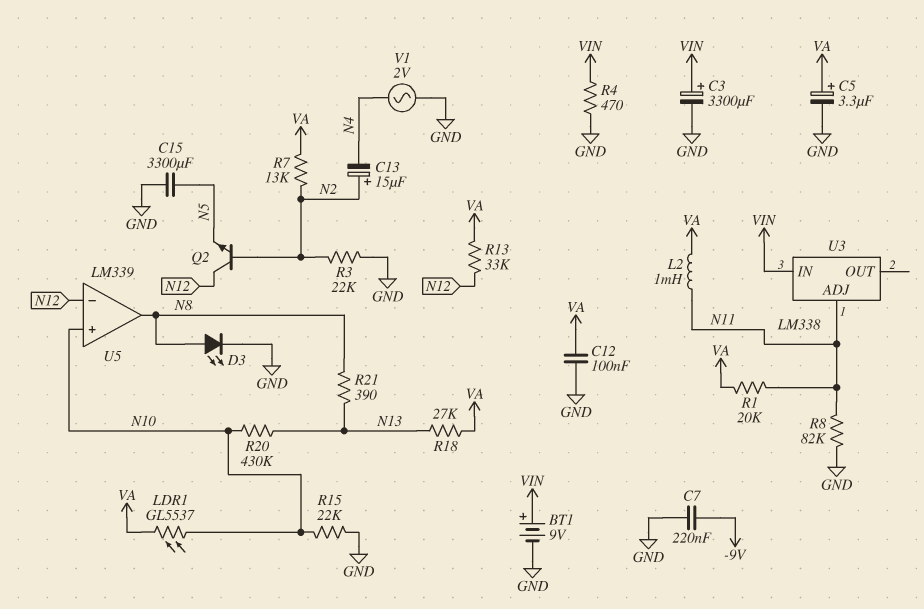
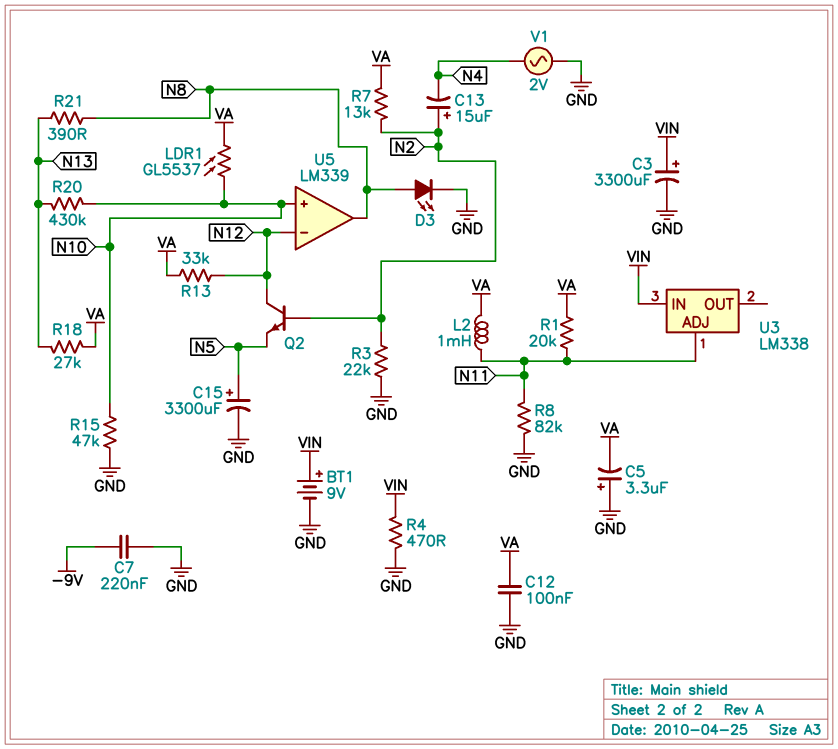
C5: 3.3uF (plus VA, minus GND) -> 3.3uF (plus GND, minus VA)
C15: 3300uF (GND, N5) -> 3300uF (plus N5, minus GND)
R15: 22k (GND, N10) -> 47k (GND, N10)

